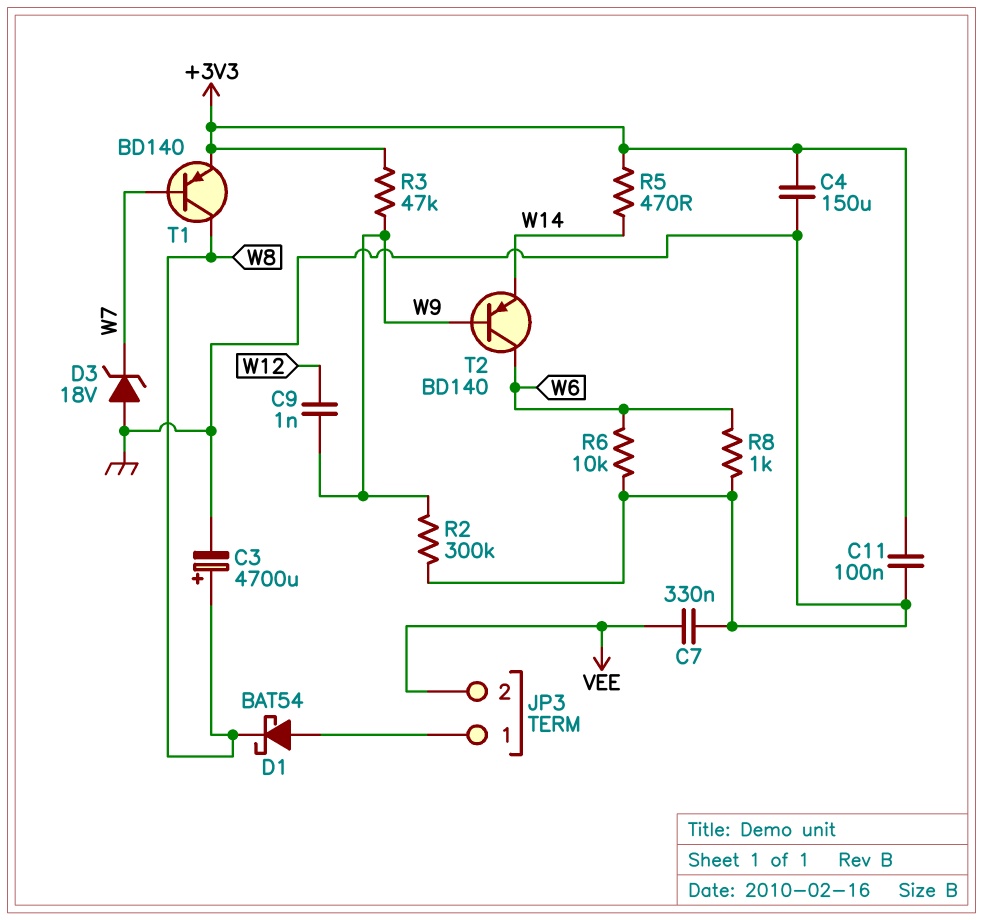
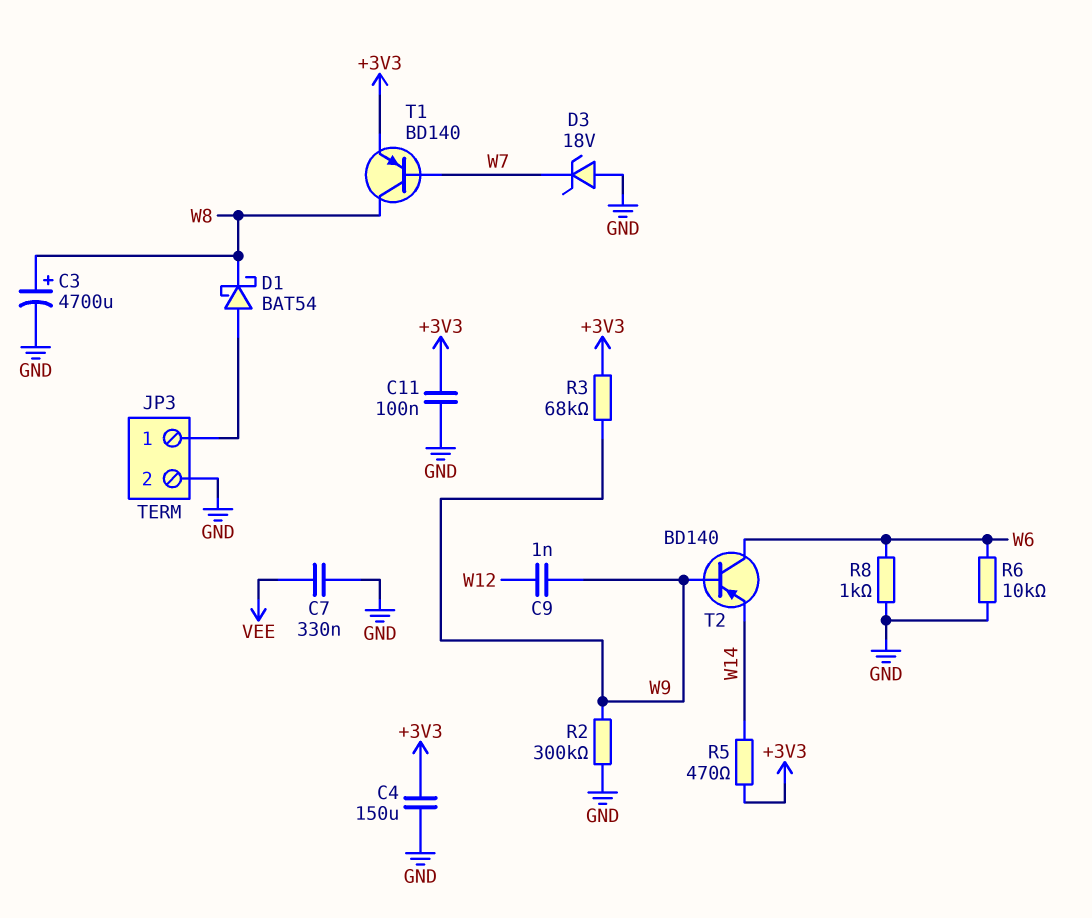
JP3 pin 2: VEE -> GND
R3: 47k (+3V3, W9) -> 68k (+3V3, W9)

